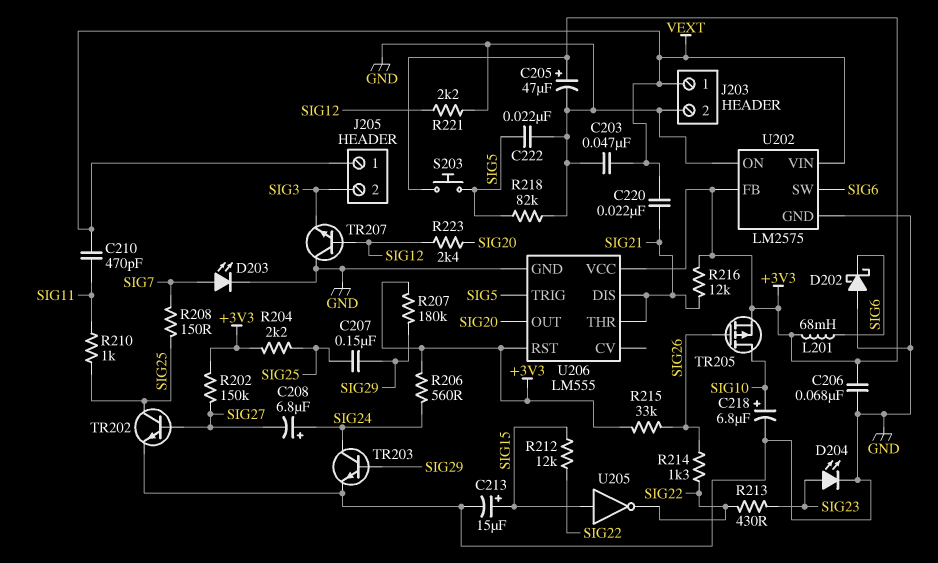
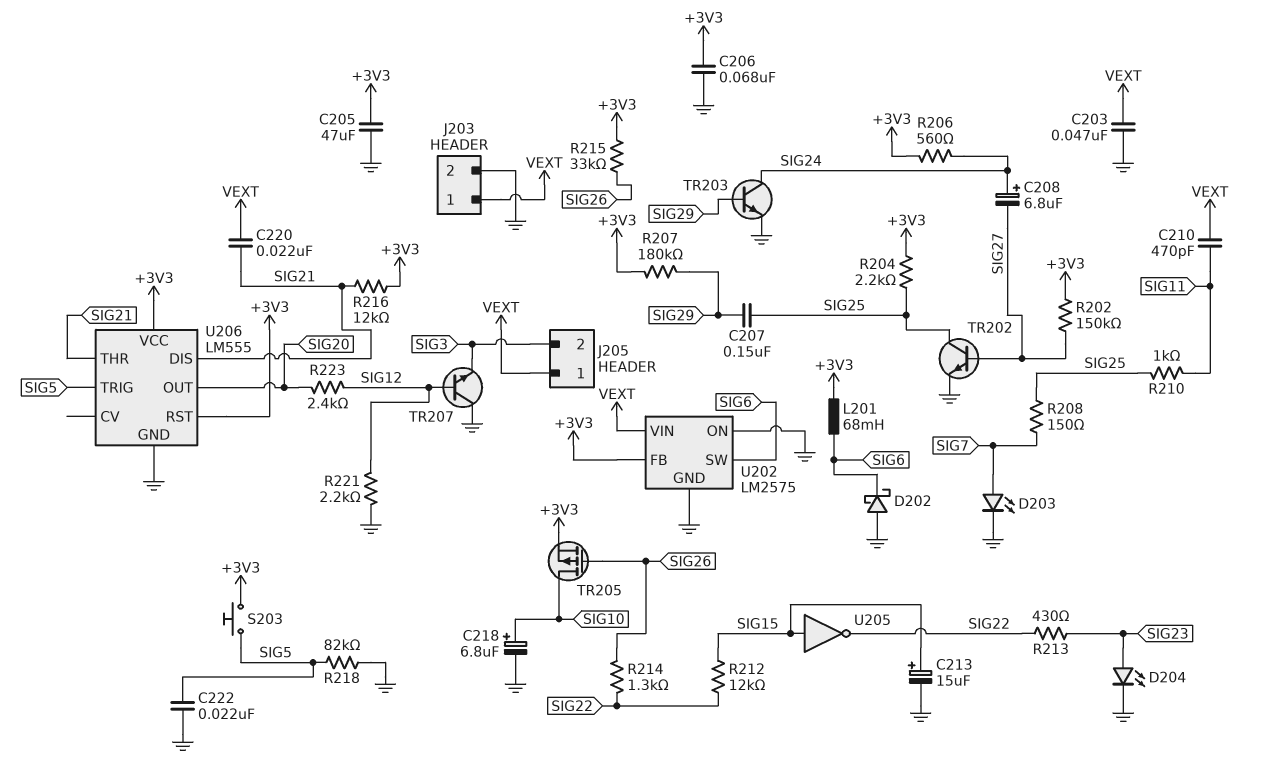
C205: 47uF (plus +3V3, minus GND) -> 47uF (+3V3, GND)

